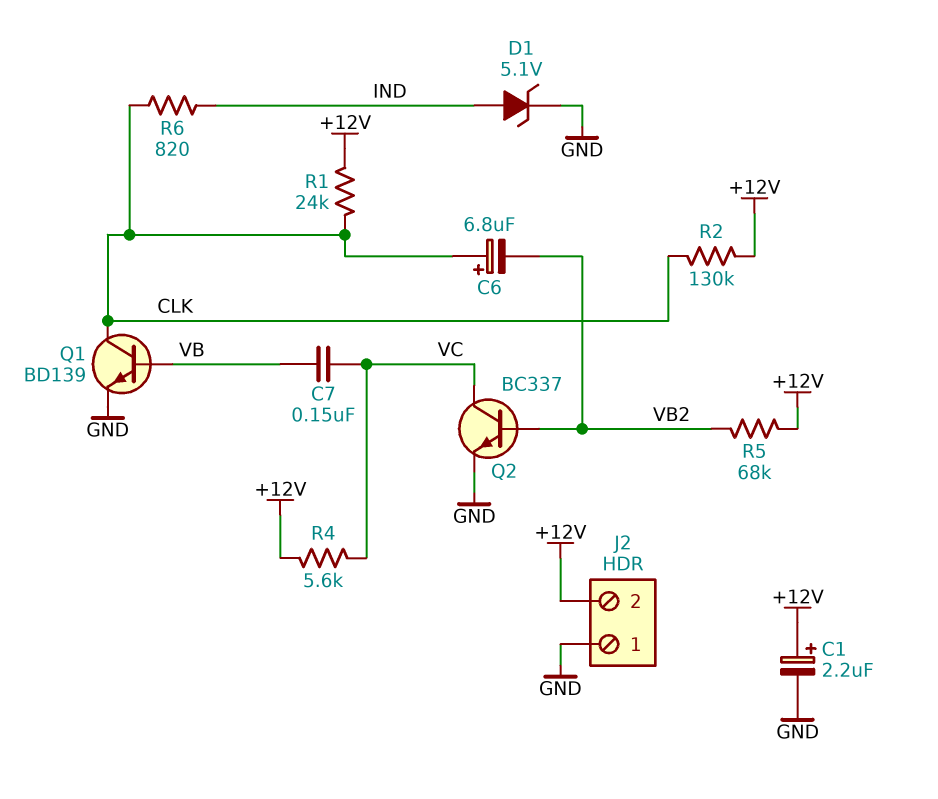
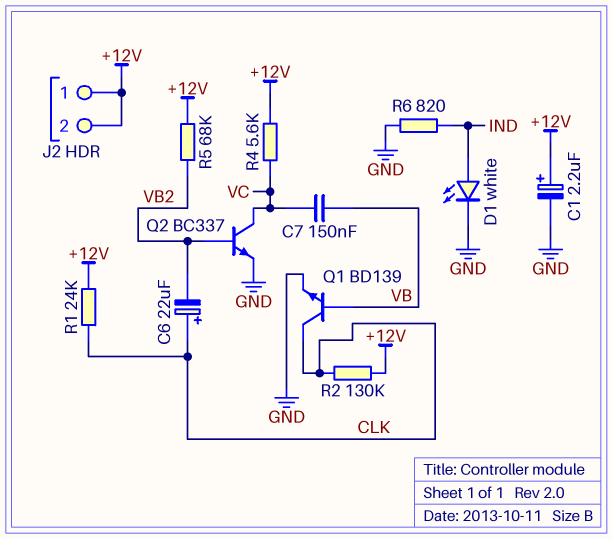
C6: 6.8uF (plus CLK, minus VB2) -> 22uF (plus CLK, minus VB2)
D1: zener 5.1V (A IND, K GND) -> LED white (A IND, K GND)
J2 pin 1: GND -> +12V
R6: 820 (CLK, IND) -> 820 (GND, IND)

